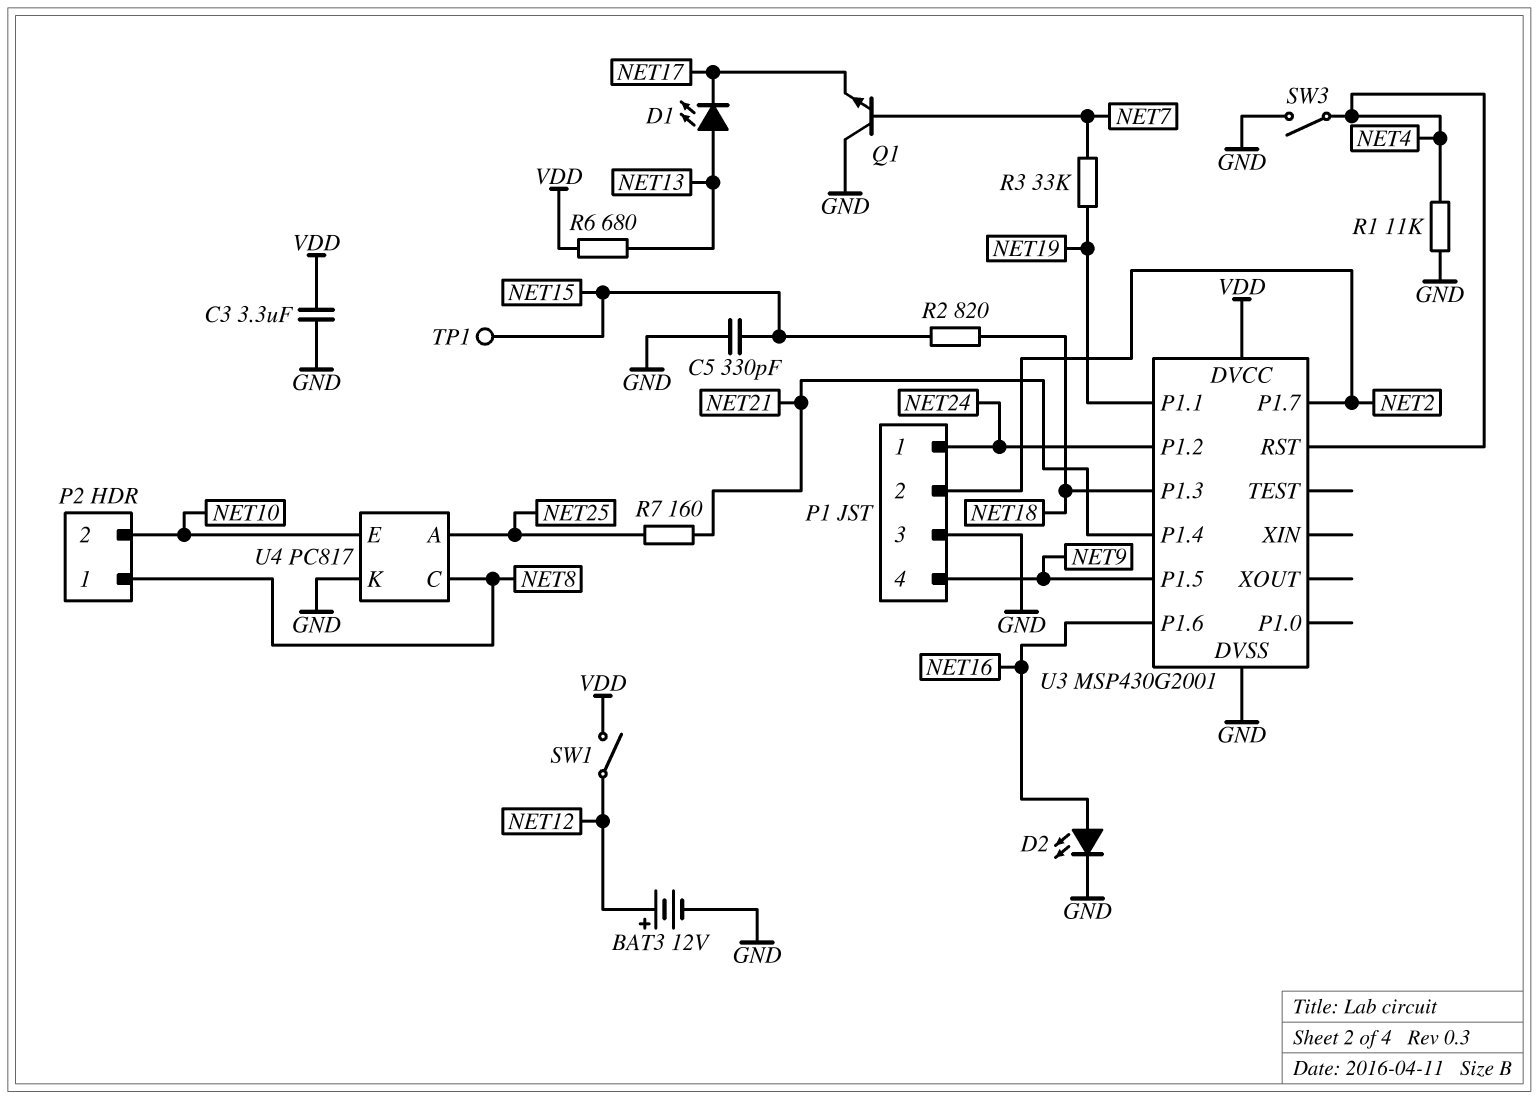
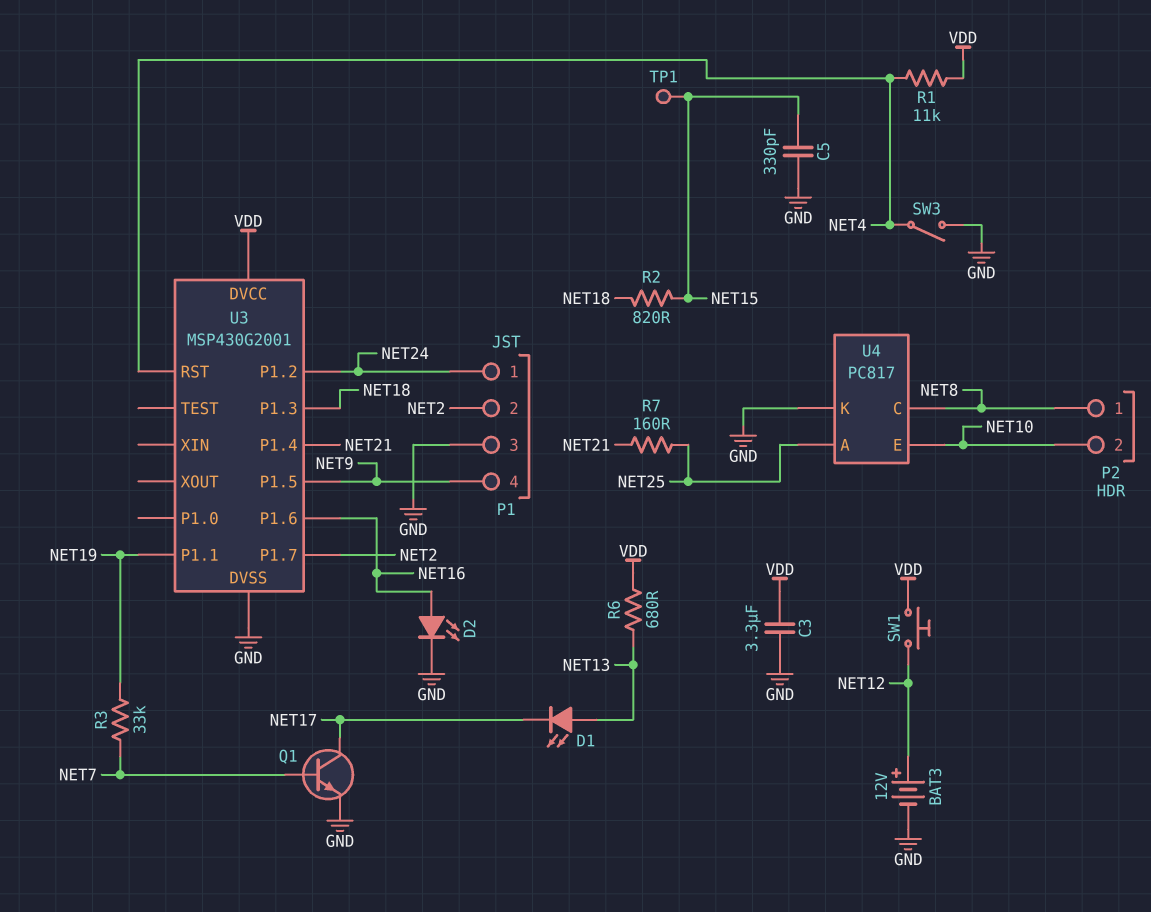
Q1: NPN (B NET7, C GND, E NET17) -> NPN (B NET7, C NET17, E GND)
R1: 11k (GND, NET4) -> 11k (NET4, VDD)
SW1: switch (NET12, VDD) -> button (NET12, VDD)

